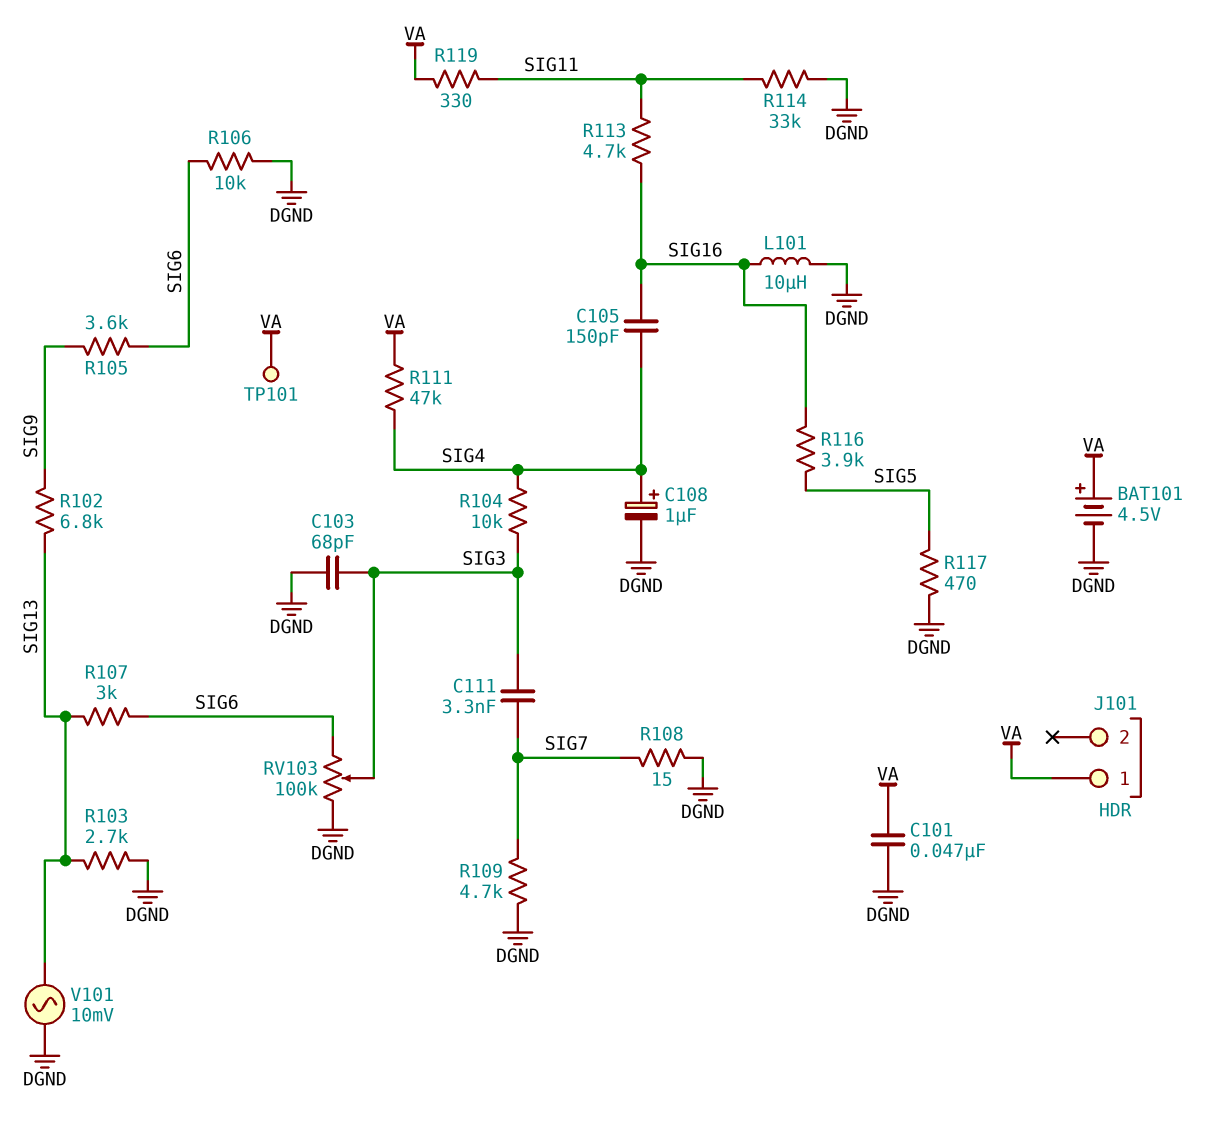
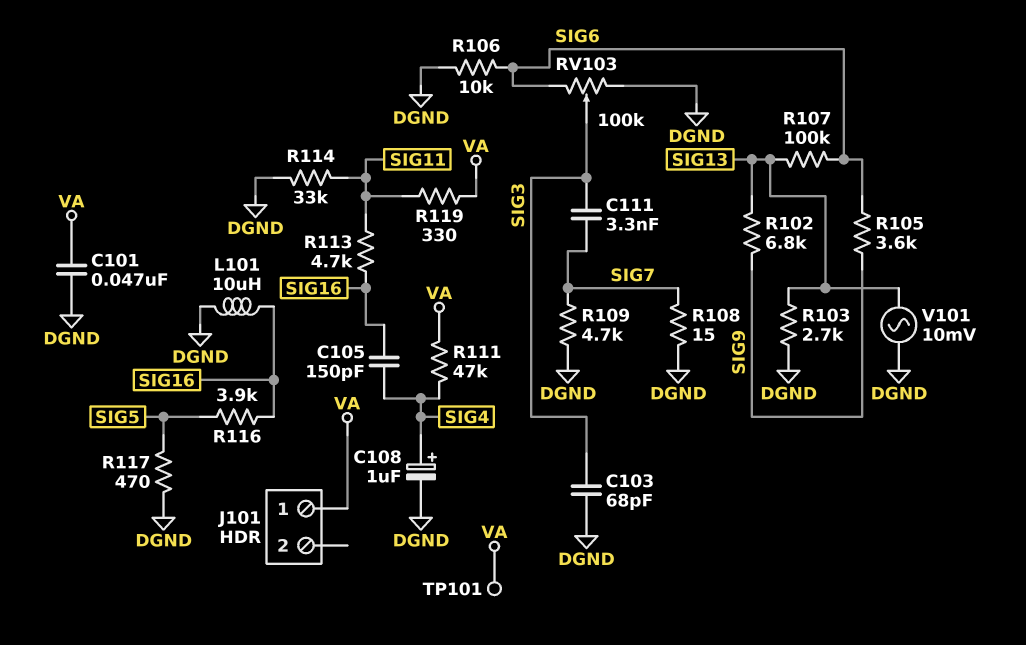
BAT101: 4.5V (plus VA, minus DGND) -> none
R104: 10k (SIG3, SIG4) -> none
R107: 3k (SIG6, SIG13) -> 100k (SIG6, SIG13)

